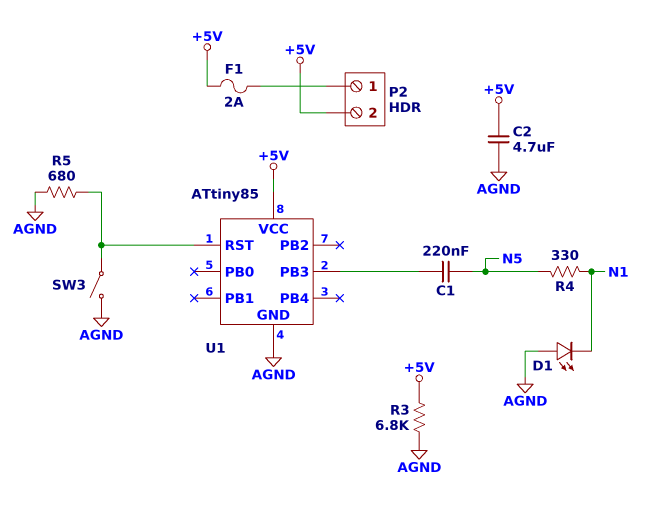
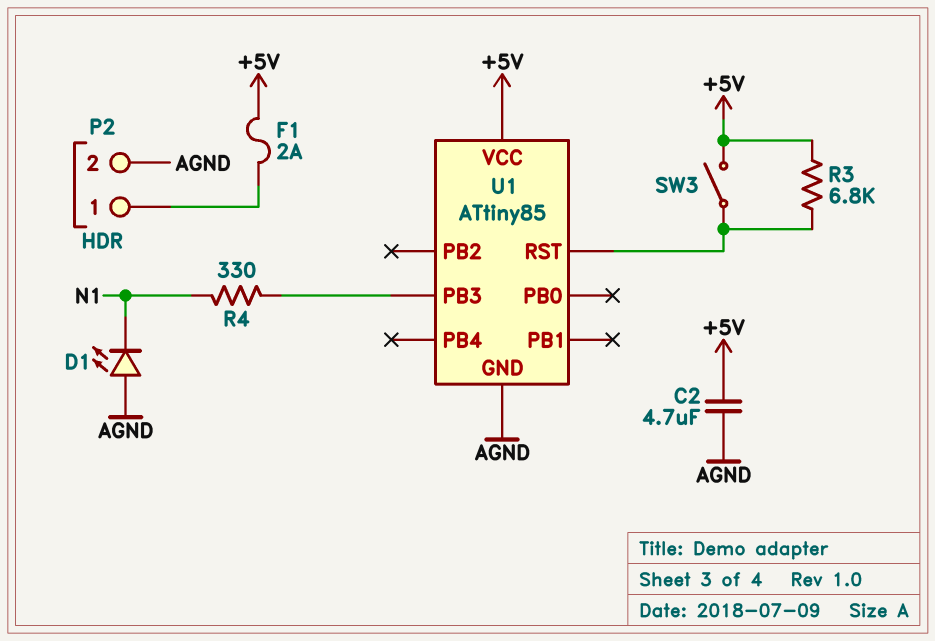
C1: 220nF (N5, U1/PB3) -> none
P2 pin 2: +5V -> AGND
R3: 6.8k (+5V, AGND) -> 6.8k (+5V, U1/RST)
R4: 330 (N1, N5) -> 330 (N1, U1/PB3)
R5: 680 (AGND, U1/RST) -> none
SW3: switch (AGND, U1/RST) -> switch (+5V, U1/RST)

